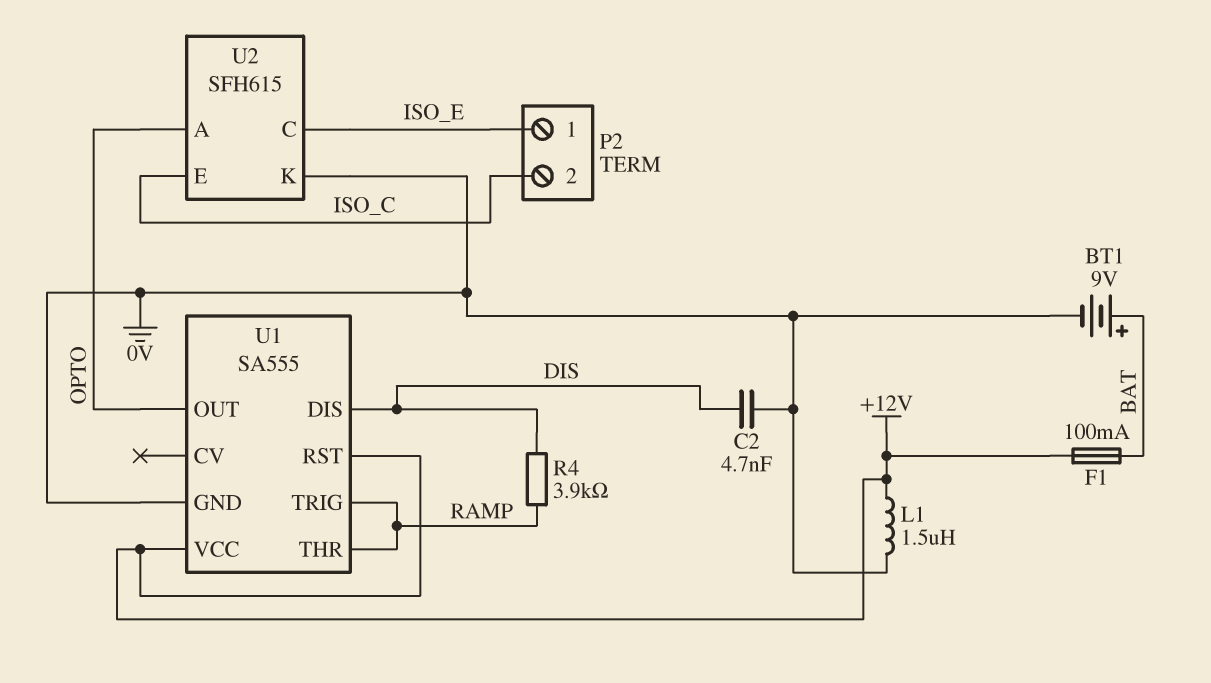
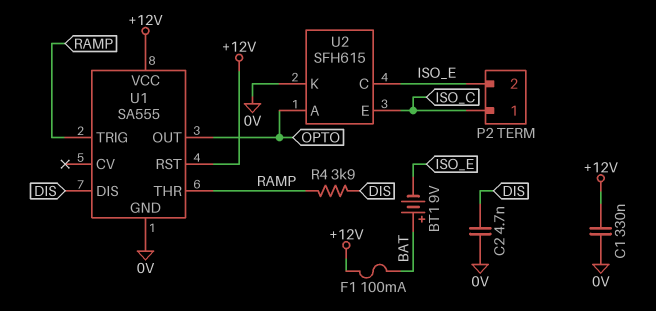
BT1: 9V (plus BAT, minus 0V) -> 9V (plus BAT, minus ISO_E)
C1: none -> 330nF (+12V, 0V)
L1: 1.5uH (+12V, 0V) -> none
P2 pin 1: ISO_E -> ISO_C
P2 pin 2: ISO_C -> ISO_E

